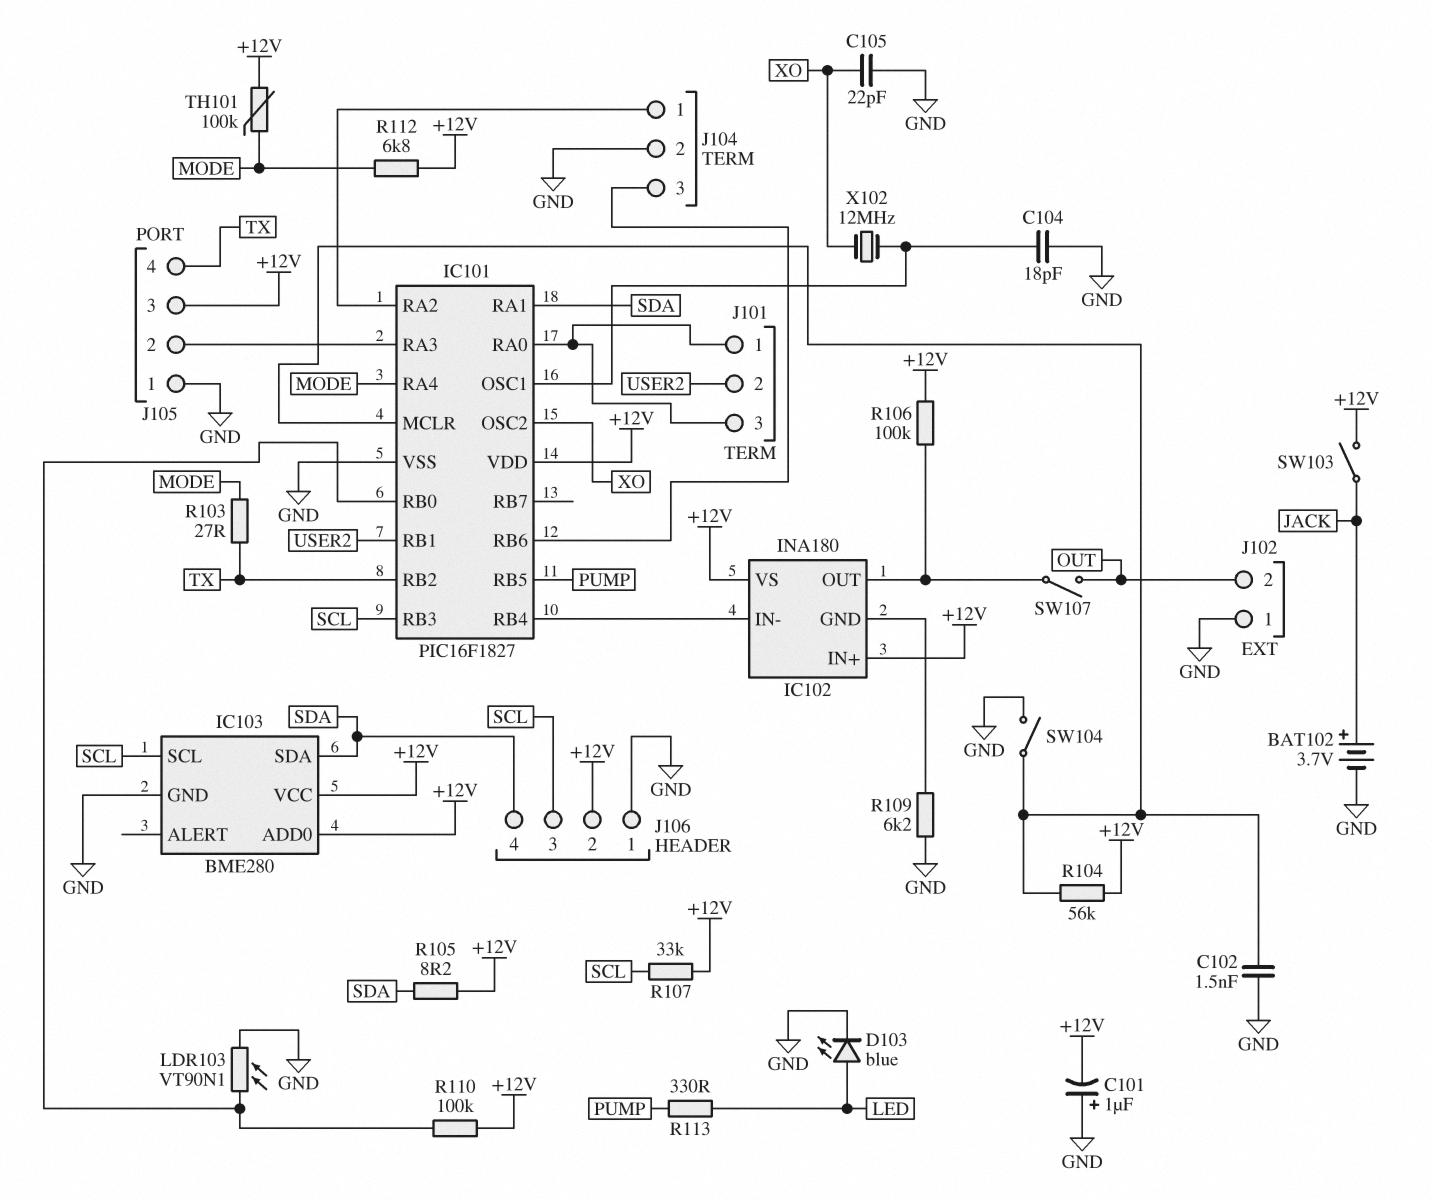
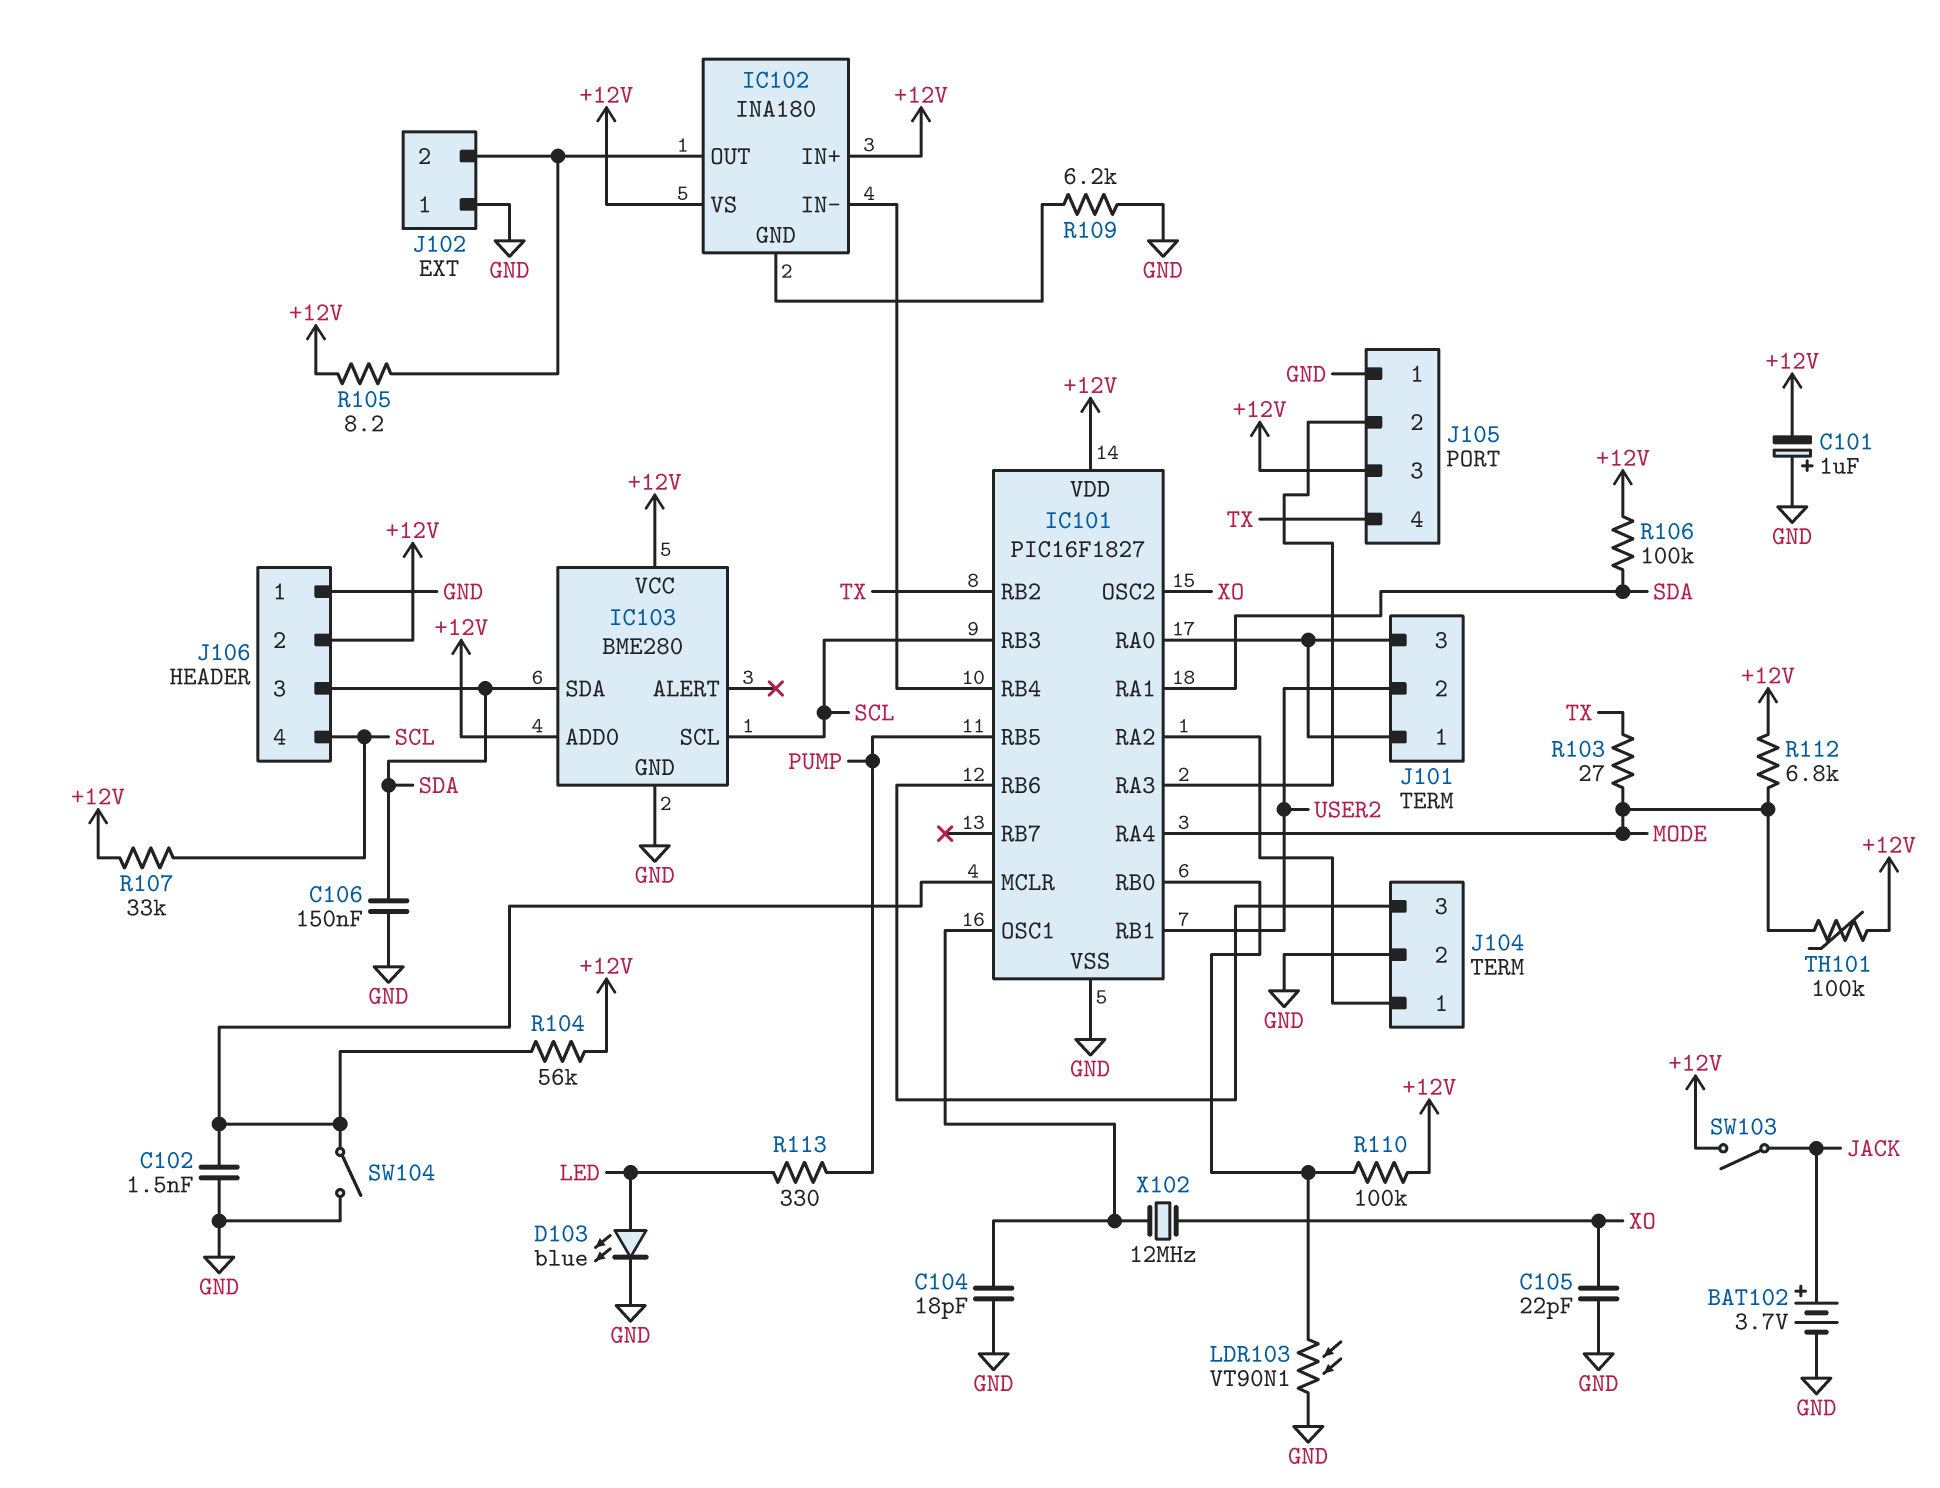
C106: none -> 150nF (GND, SDA)
J102 pin 2: OUT -> IC102/OUT
J106 pin 3: SCL -> SDA
J106 pin 4: SDA -> SCL
R105: 8.2 (+12V, SDA) -> 8.2 (+12V, IC102/OUT)
R106: 100k (+12V, IC102/OUT) -> 100k (+12V, SDA)
SW107: switch (IC102/OUT, OUT) -> none

